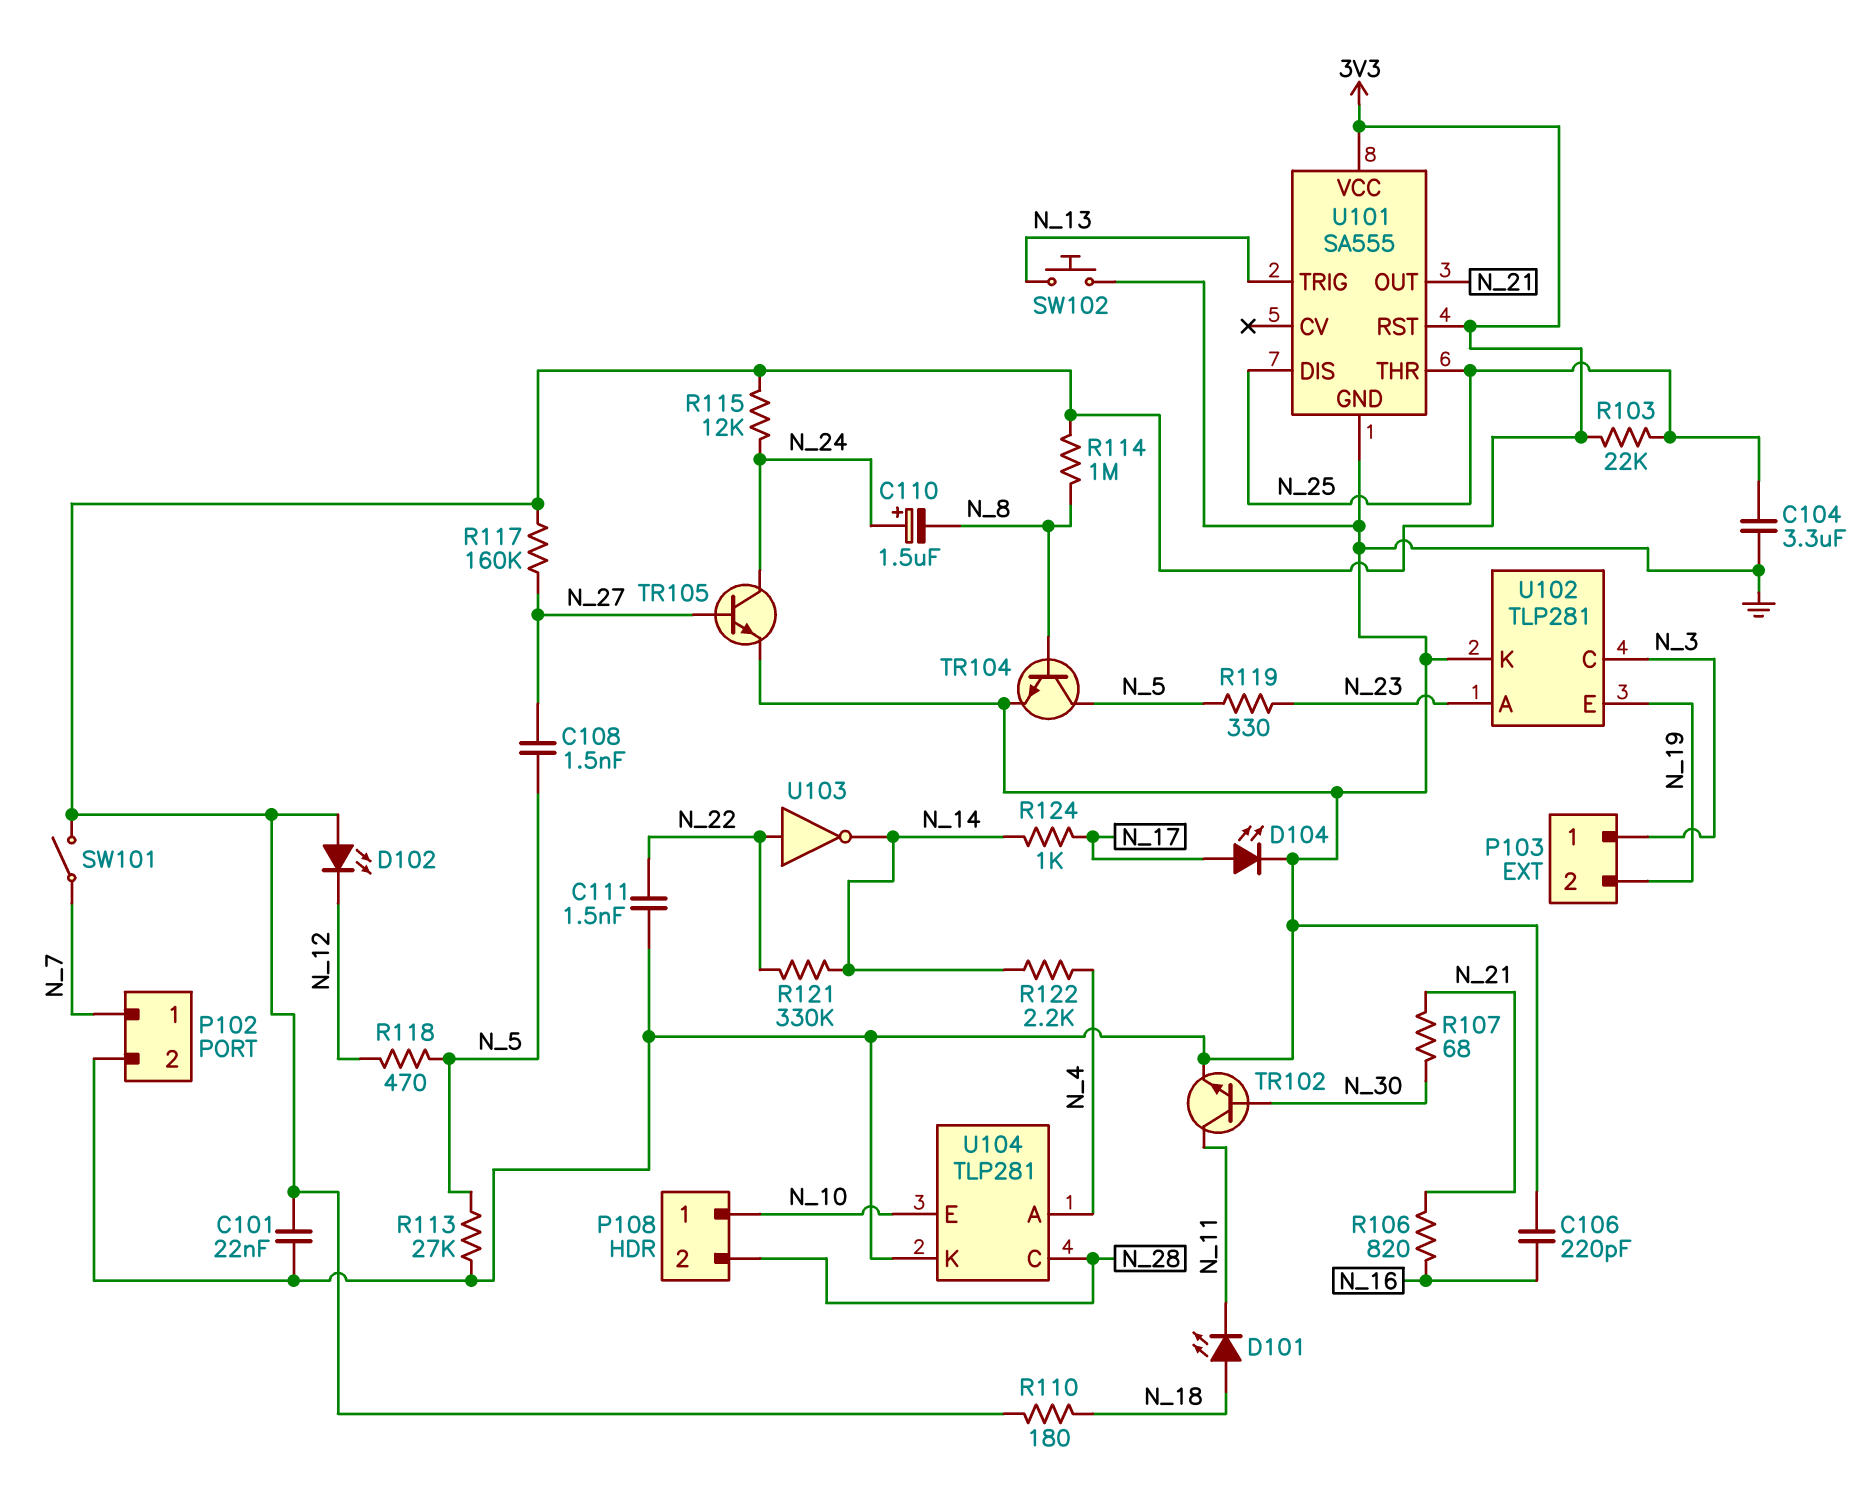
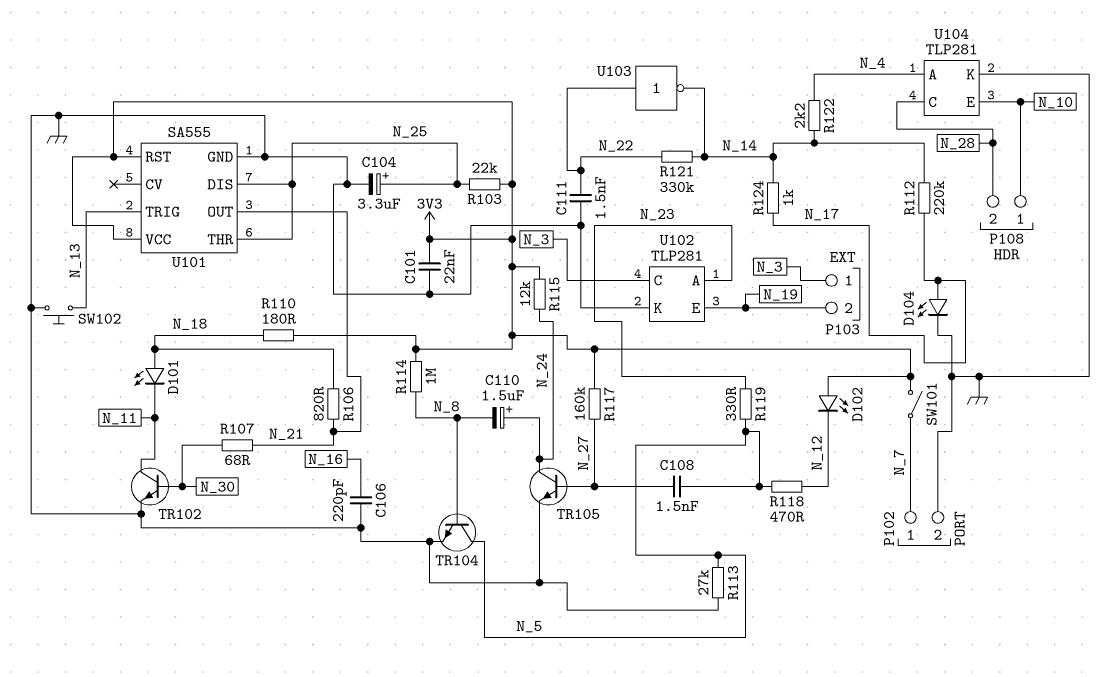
C104: 3.3uF (GND, N_25) -> 3.3uF (plus N_25, minus GND)
R106: 820 (N_16, N_21) -> 820 (N_18, N_21)
R112: none -> 220k (N_14, N_17)

